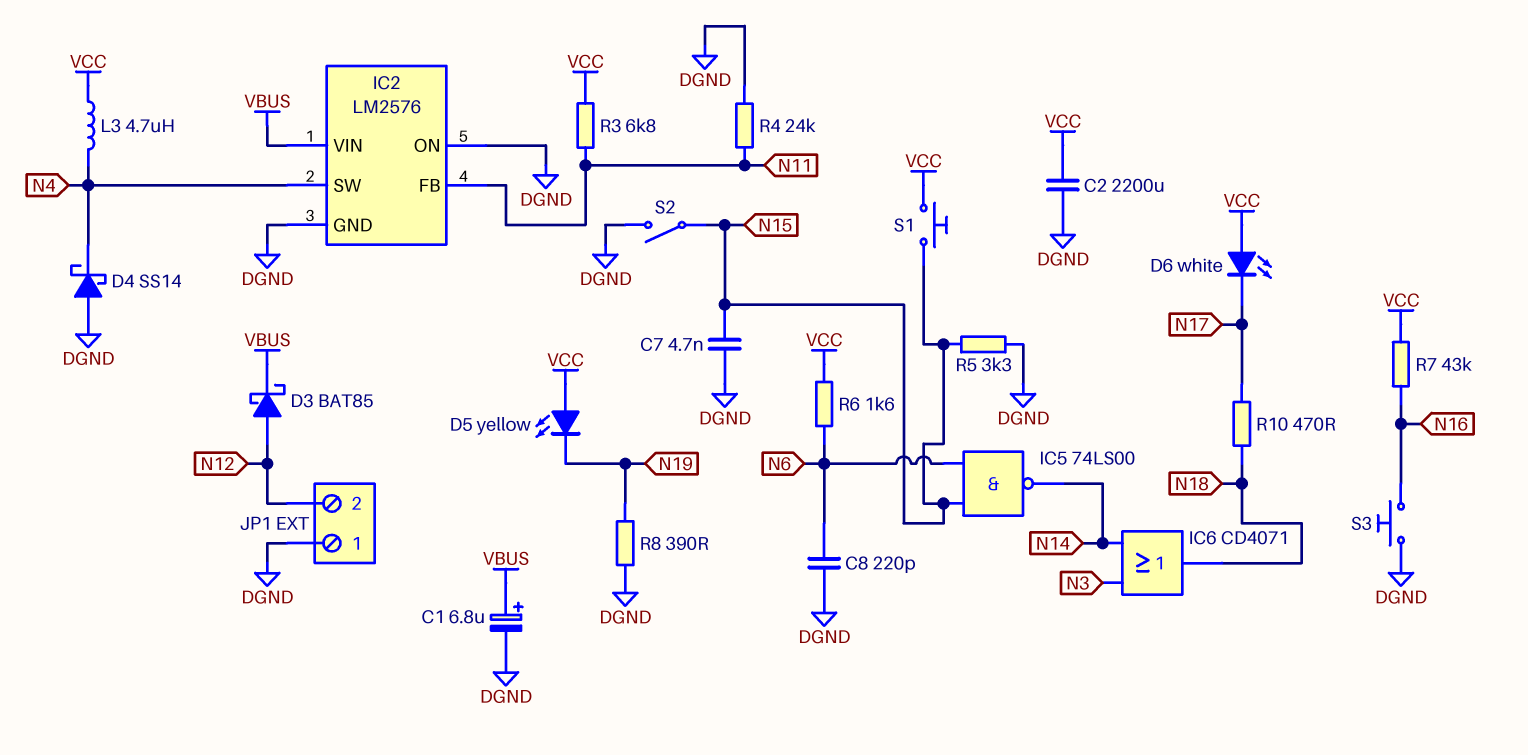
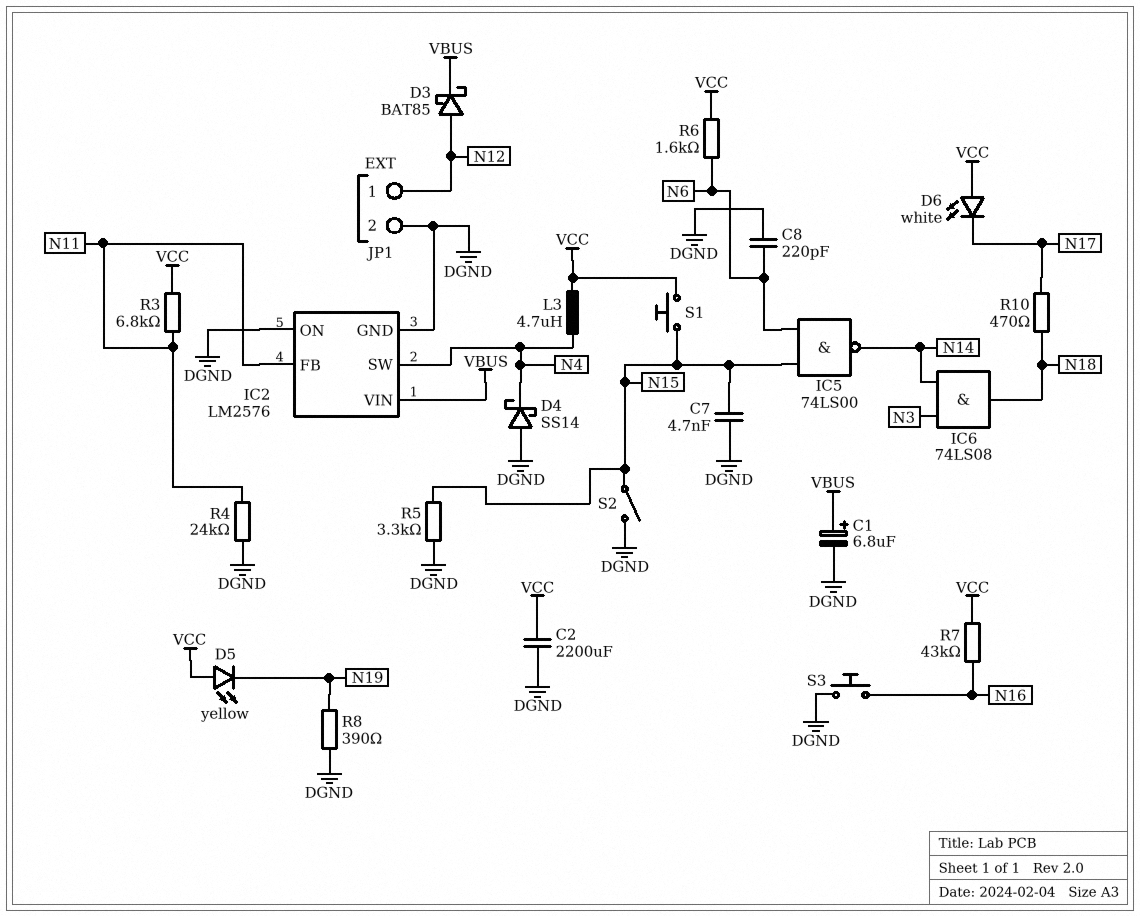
IC6: OR CD4071 (in N3, in N14, out N18) -> AND 74LS08 (in N3, in N14, out N18)
JP1 pin 1: DGND -> N12
JP1 pin 2: N12 -> DGND

